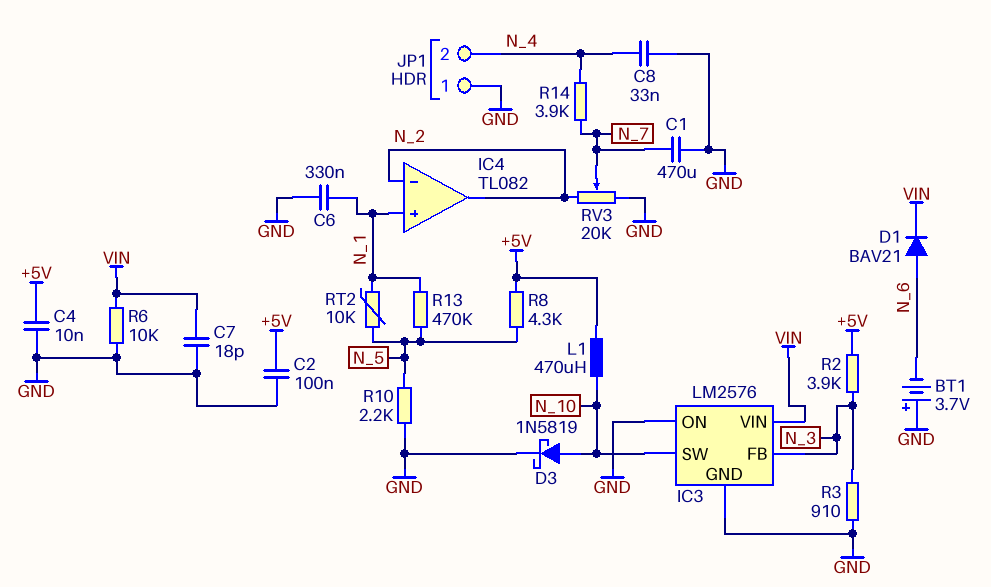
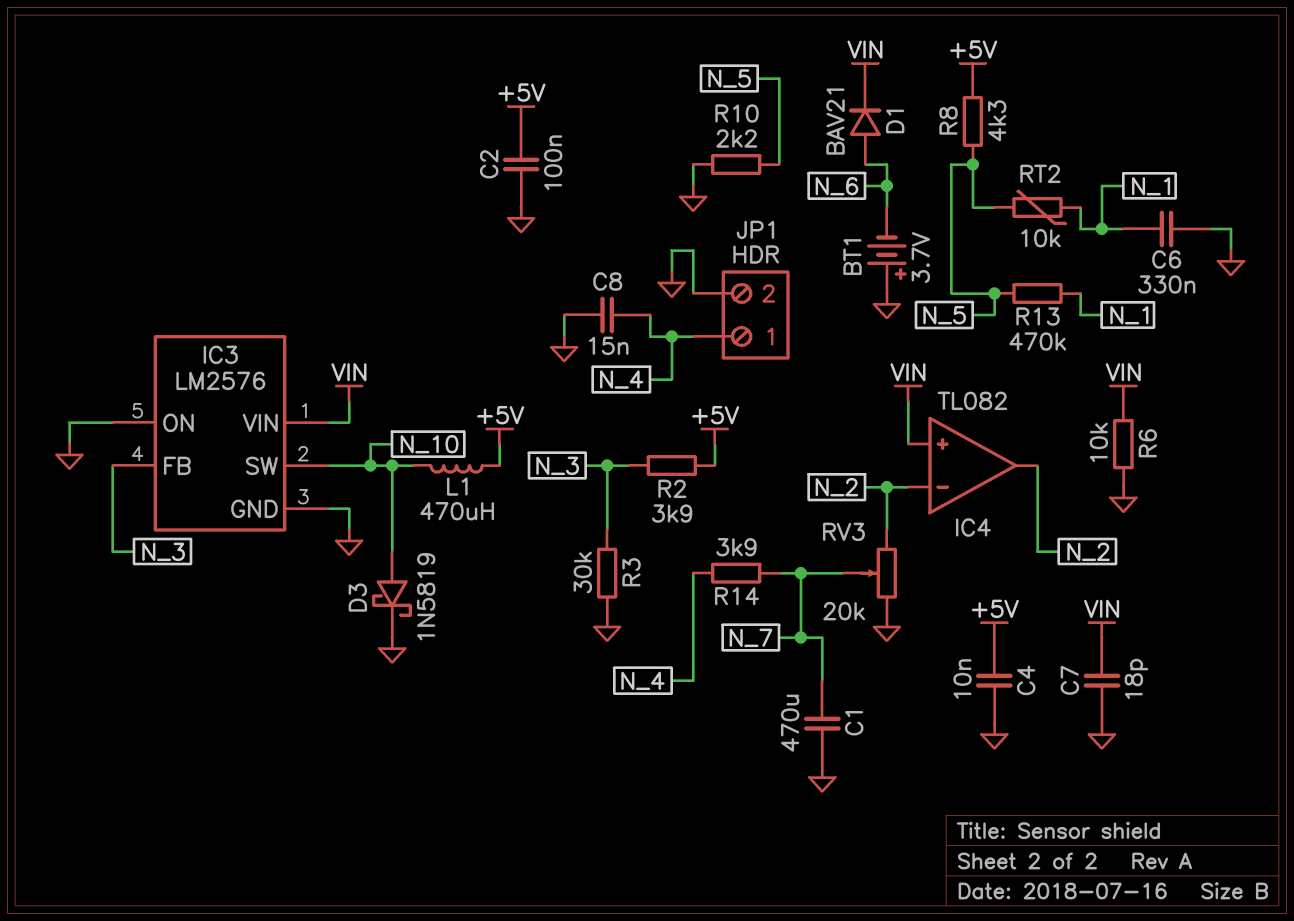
C8: 33nF (GND, N_4) -> 15nF (GND, N_4)
IC4 pin in+: N_1 -> VIN
JP1 pin 1: GND -> N_4
JP1 pin 2: N_4 -> GND
R3: 910 (GND, N_3) -> 30k (GND, N_3)

